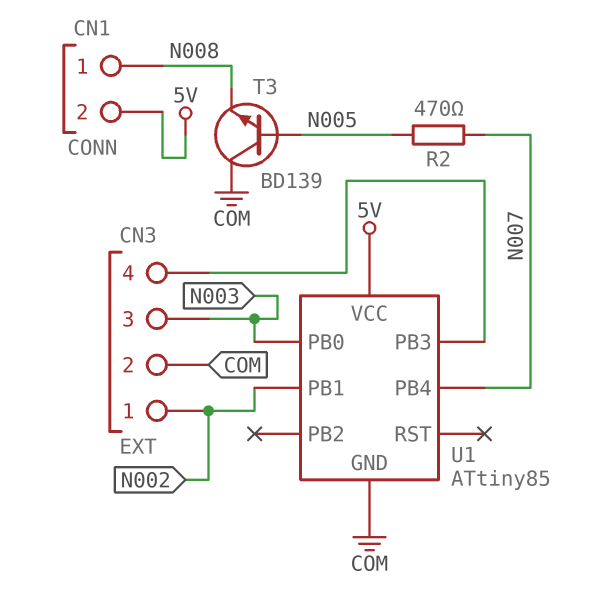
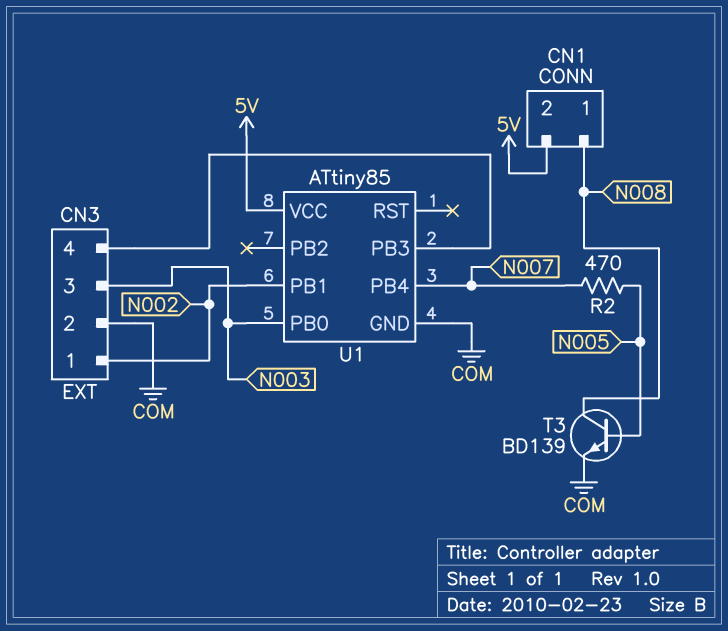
T3: NPN BD139 (B N005, C COM, E N008) -> NPN BD139 (B N005, C N008, E COM)

